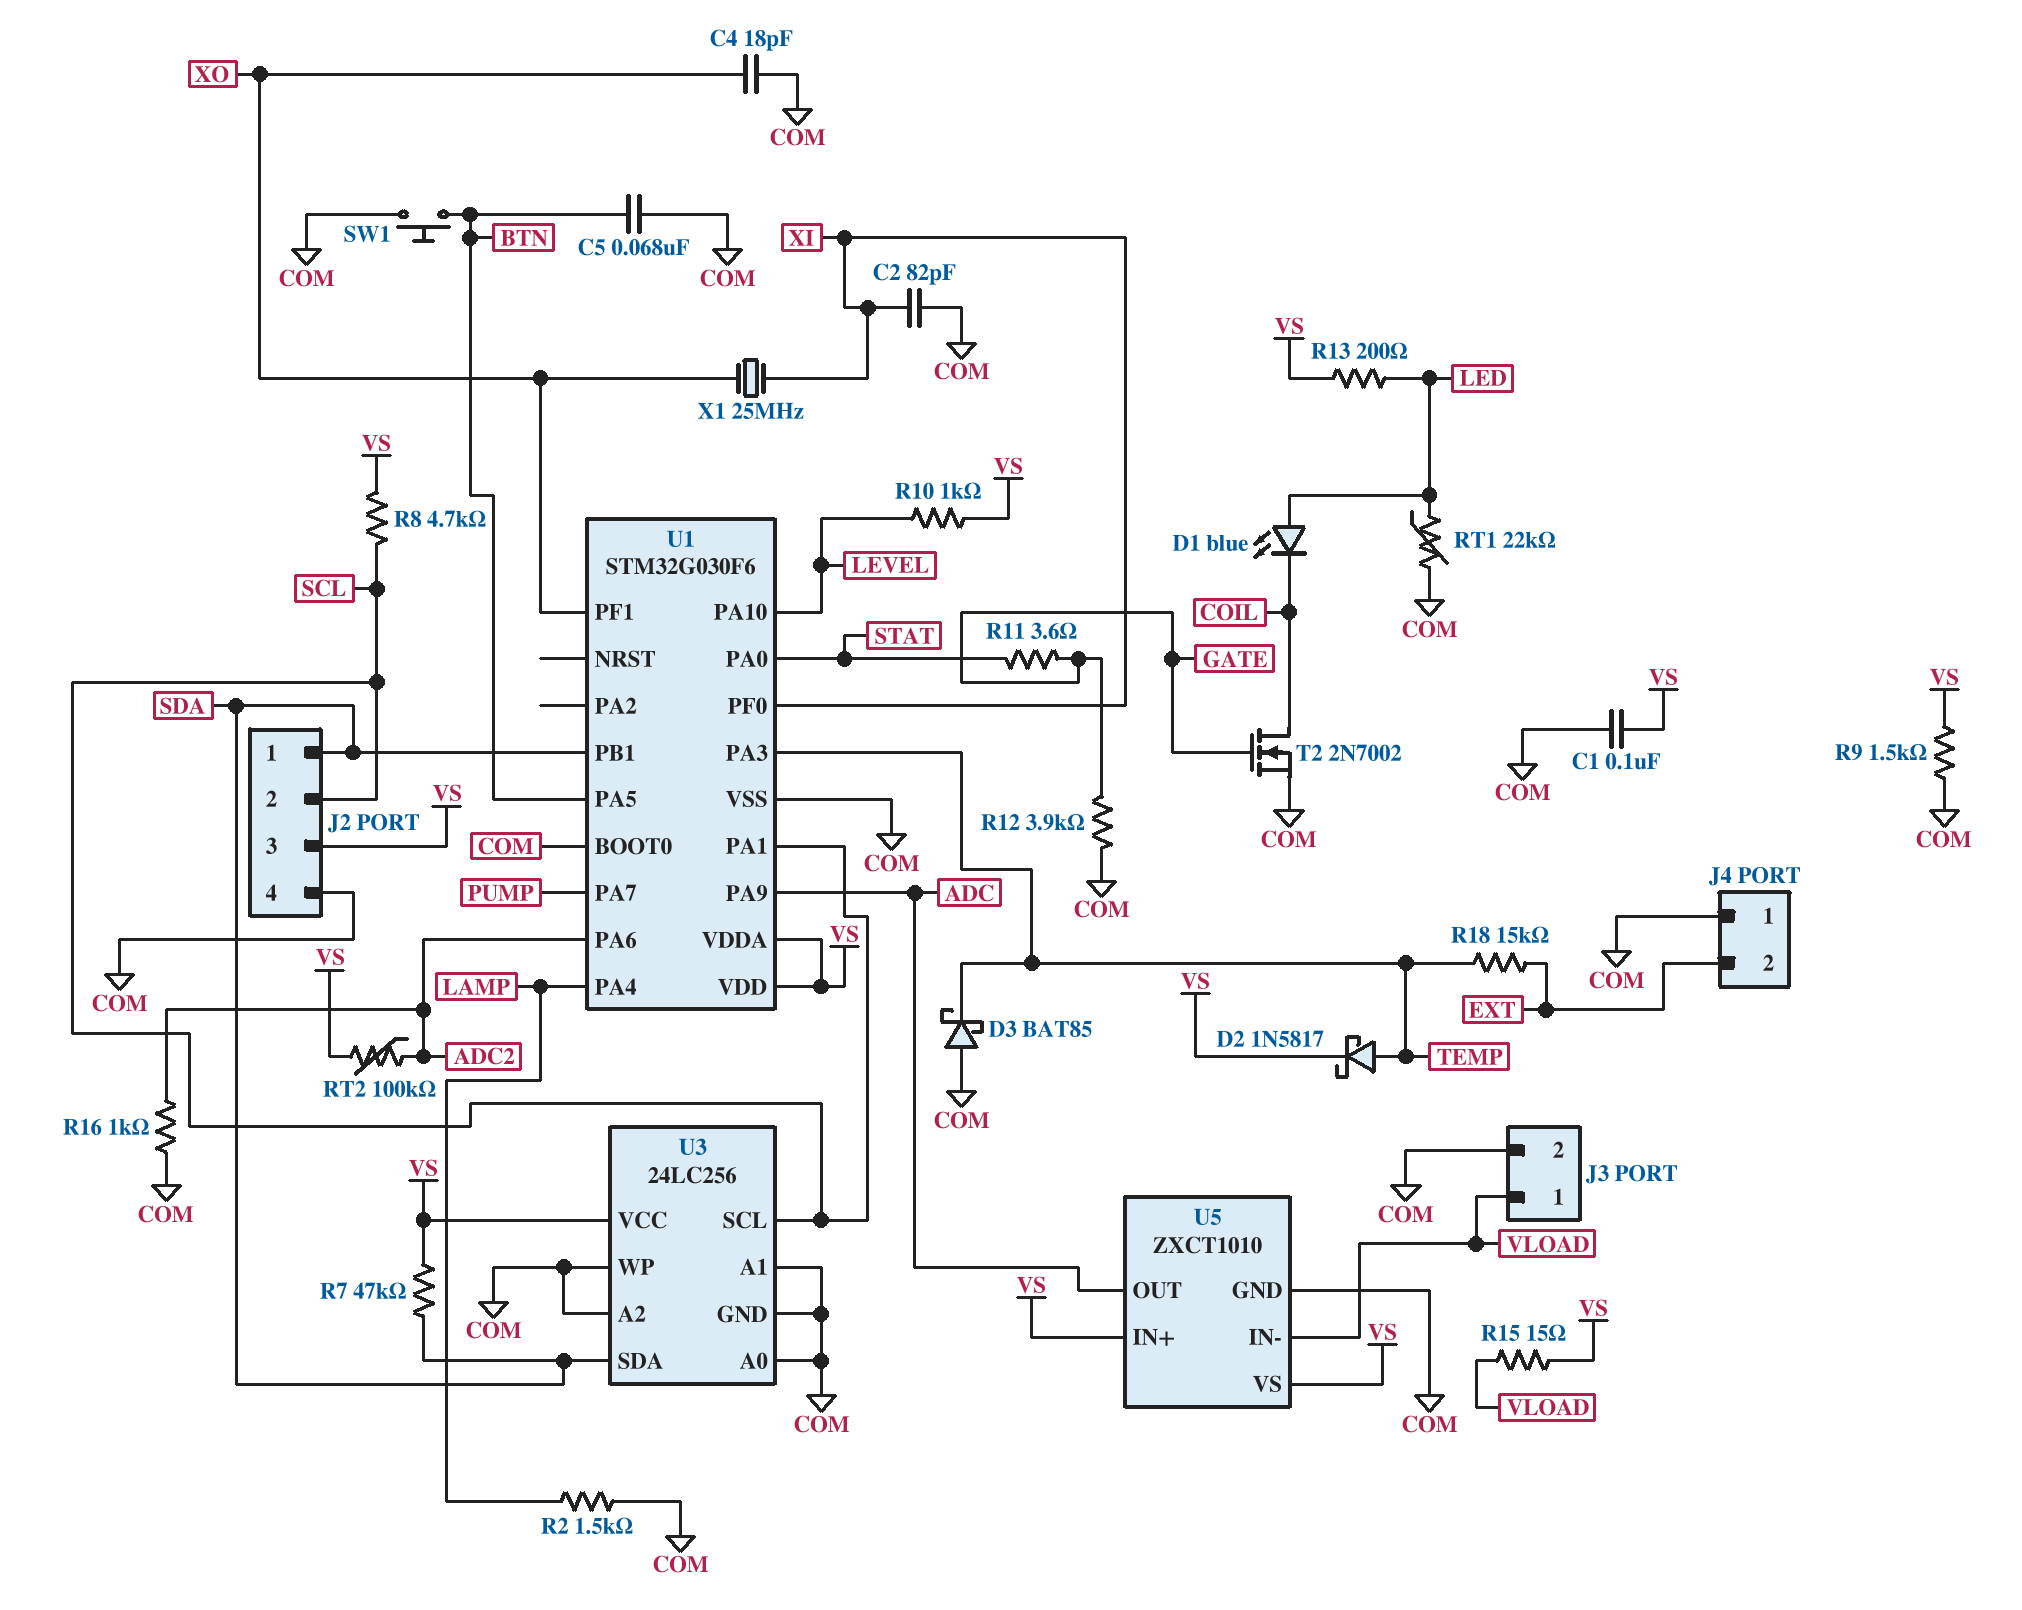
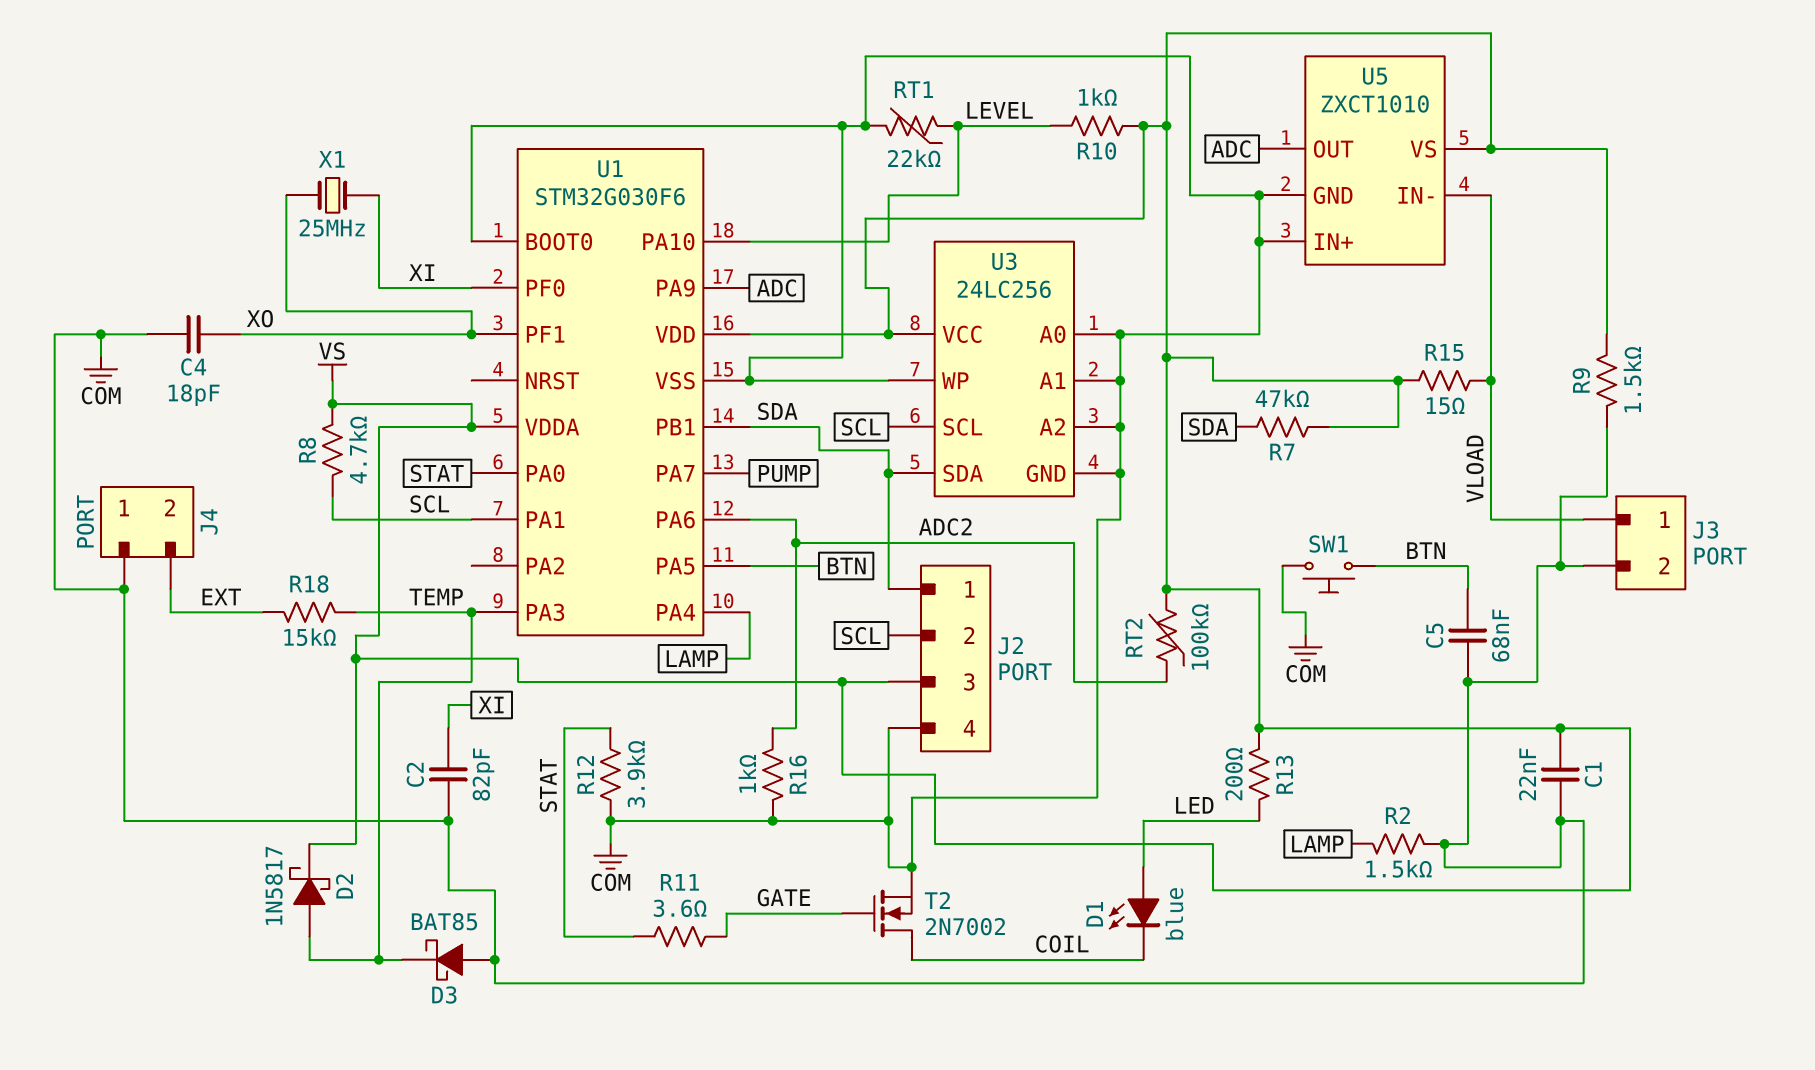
C1: 100nF (COM, VS) -> 22nF (COM, VS)
R12: 3.9k (COM, GATE) -> 3.9k (COM, STAT)
RT1: 22k (COM, LED) -> 22k (COM, LEVEL)
U5 pin IN+: VS -> COM

